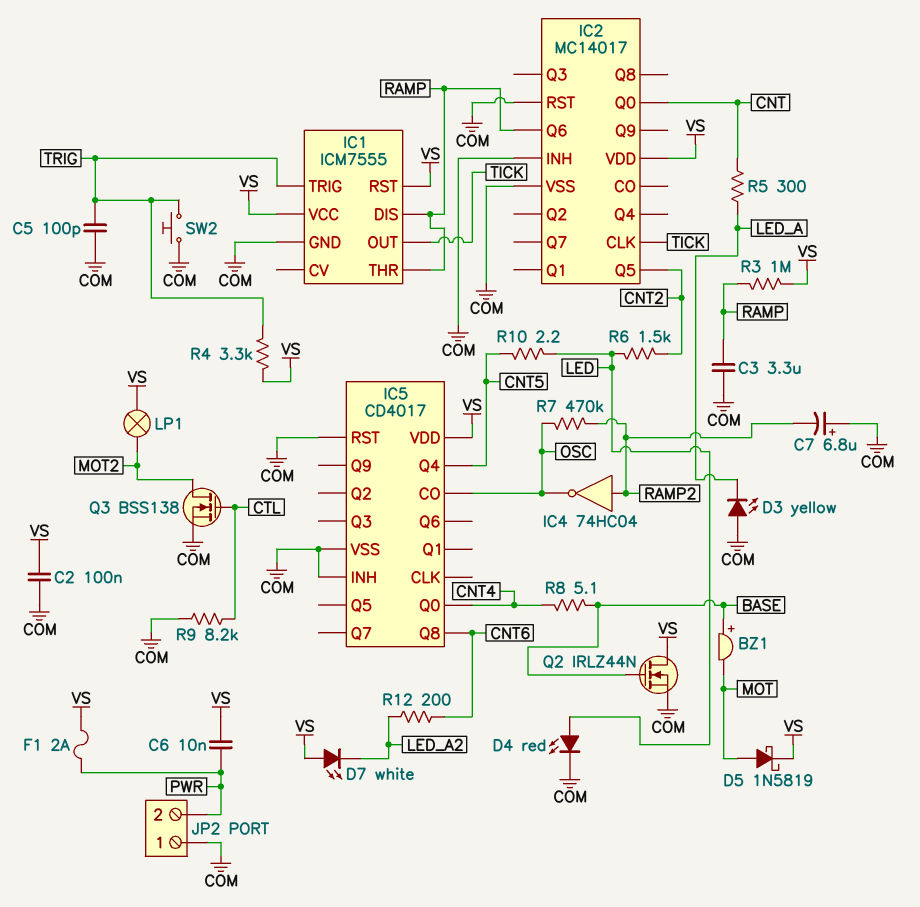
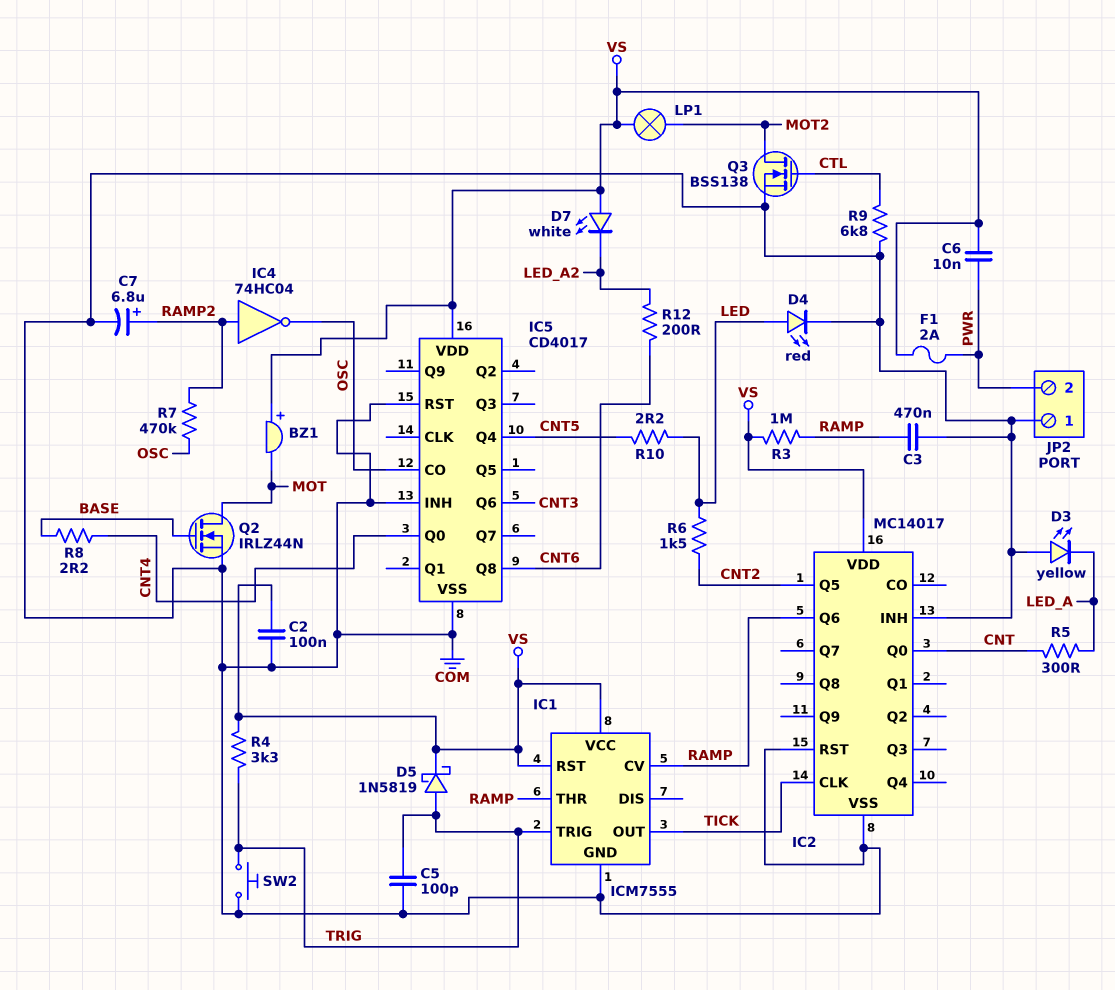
BZ1: buzzer (plus BASE, minus MOT) -> buzzer (plus VS, minus MOT)
C3: 3.3uF (COM, RAMP) -> 470nF (COM, RAMP)
C7: 6.8uF (plus COM, minus RAMP2) -> 6.8uF (plus RAMP2, minus COM)
D5: schottky 1N5819 (A MOT, K VS) -> schottky 1N5819 (A TRIG, K VS)
IC1 pin CV: none -> RAMP
IC1 pin DIS: RAMP -> none
IC5 pin Q6: none -> CNT3
Q2: NMOS IRLZ44N (G BASE, D VS, S COM) -> NMOS IRLZ44N (G BASE, D MOT, S COM)
R8: 5.1 (BASE, CNT4) -> 2.2 (BASE, CNT4)
R9: 8.2k (COM, CTL) -> 6.8k (COM, CTL)

